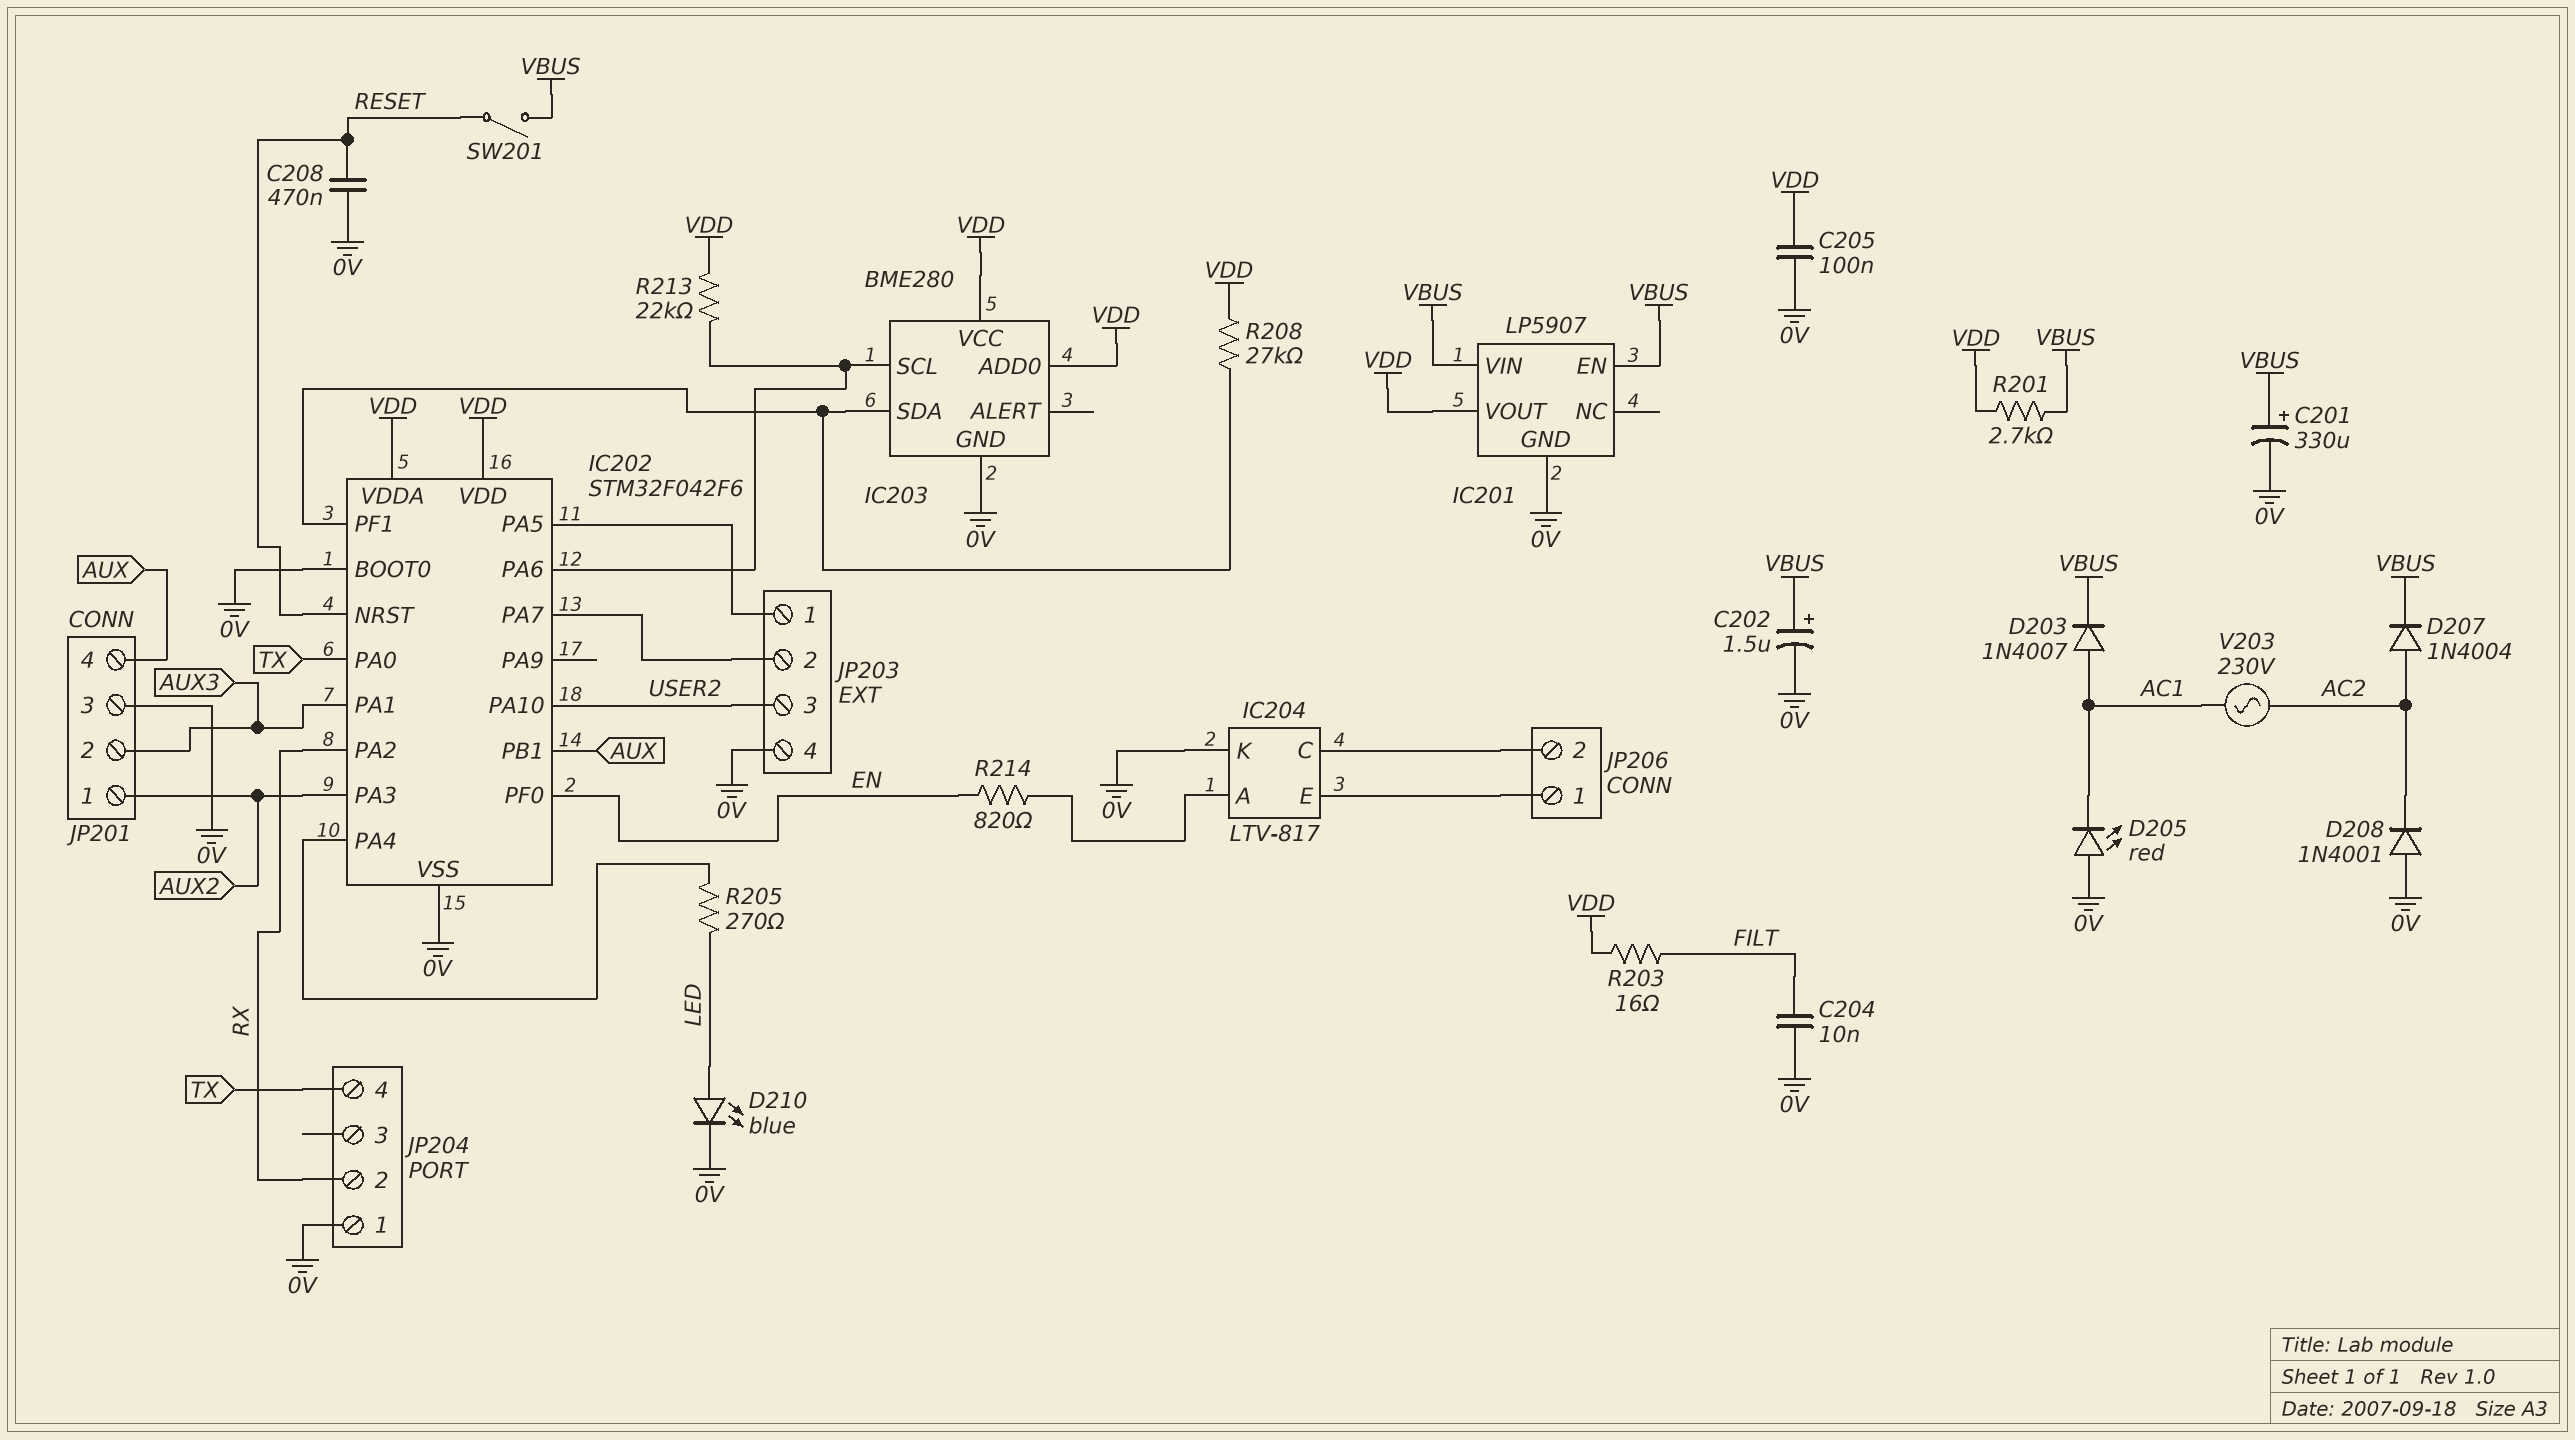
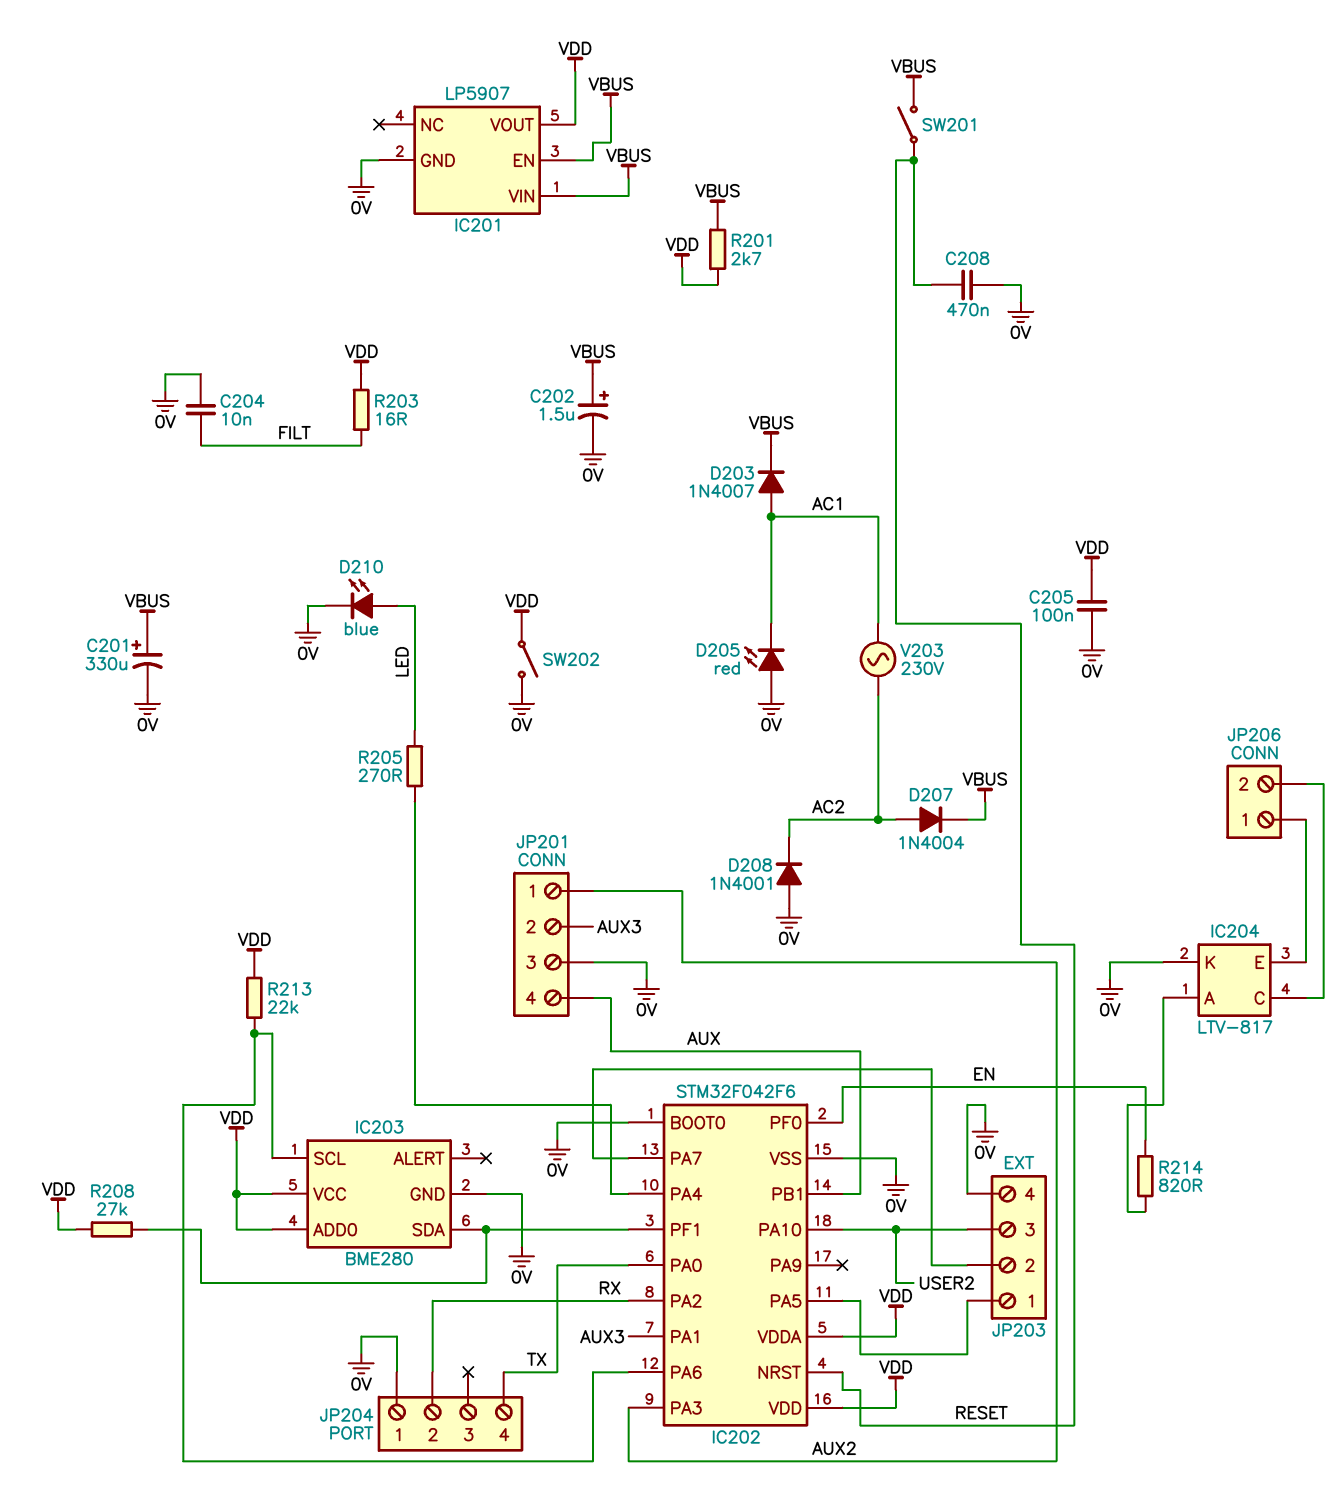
SW202: none -> switch (0V, VDD)

